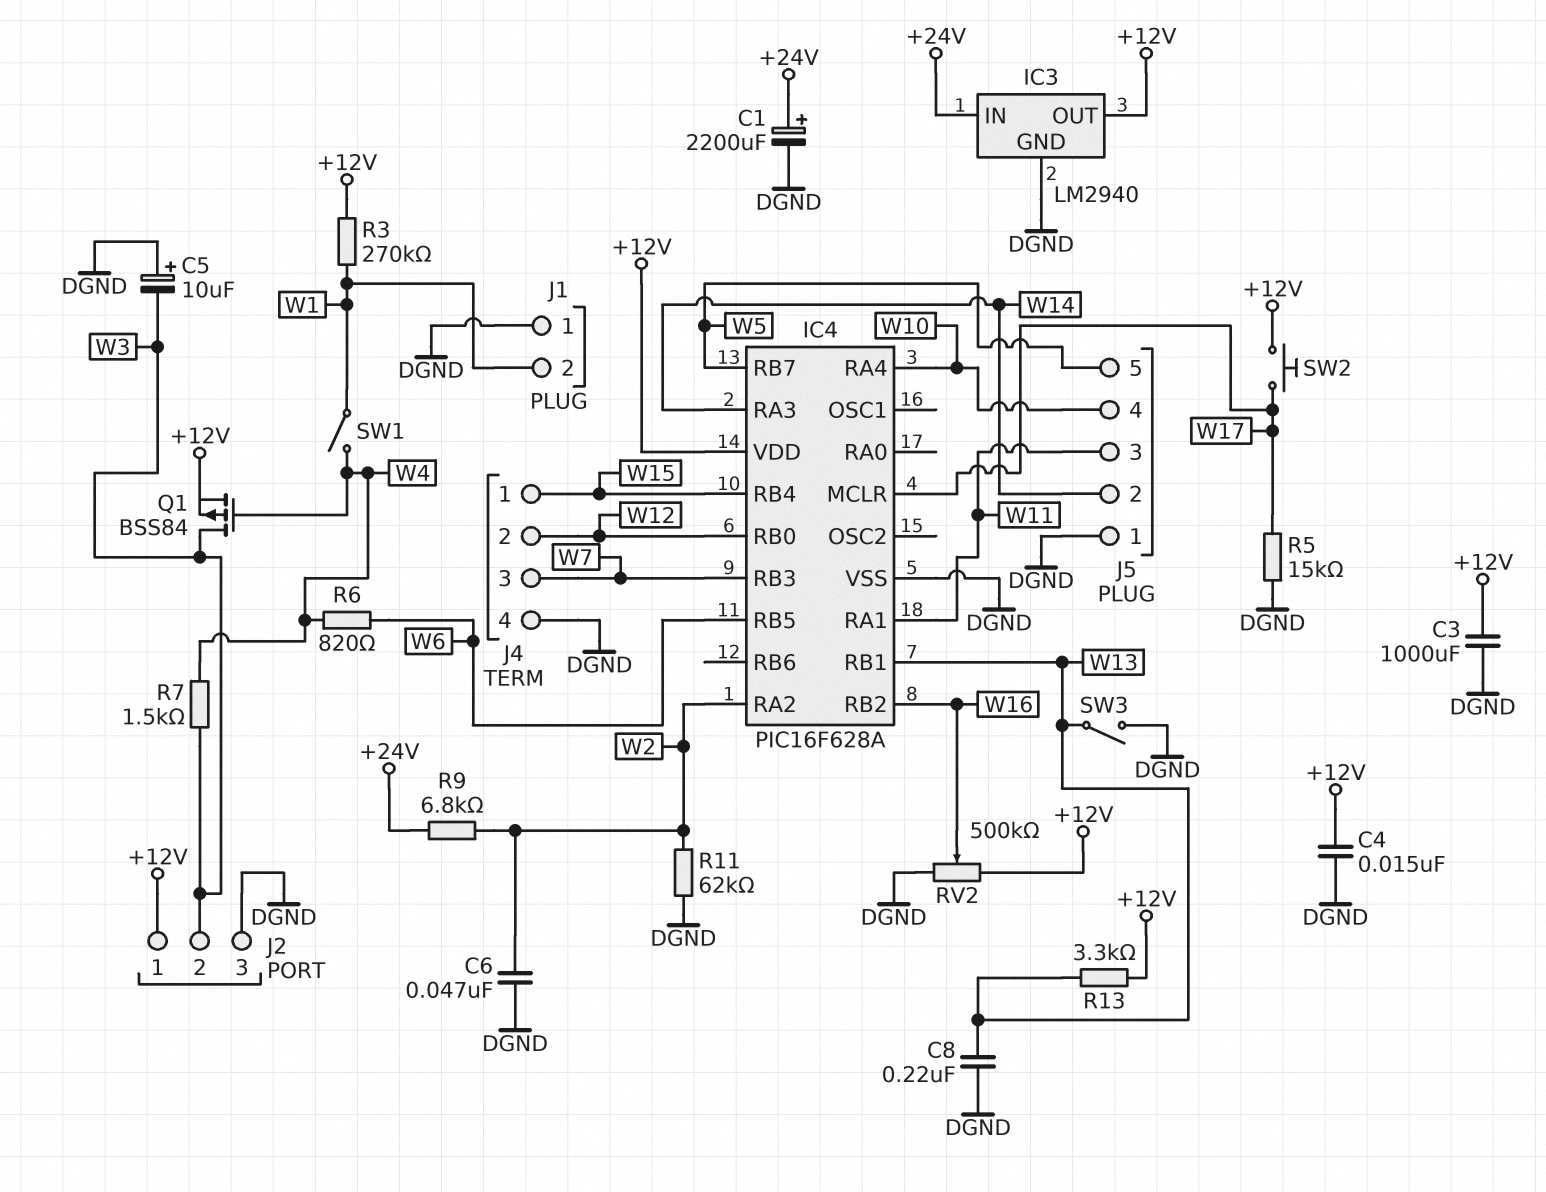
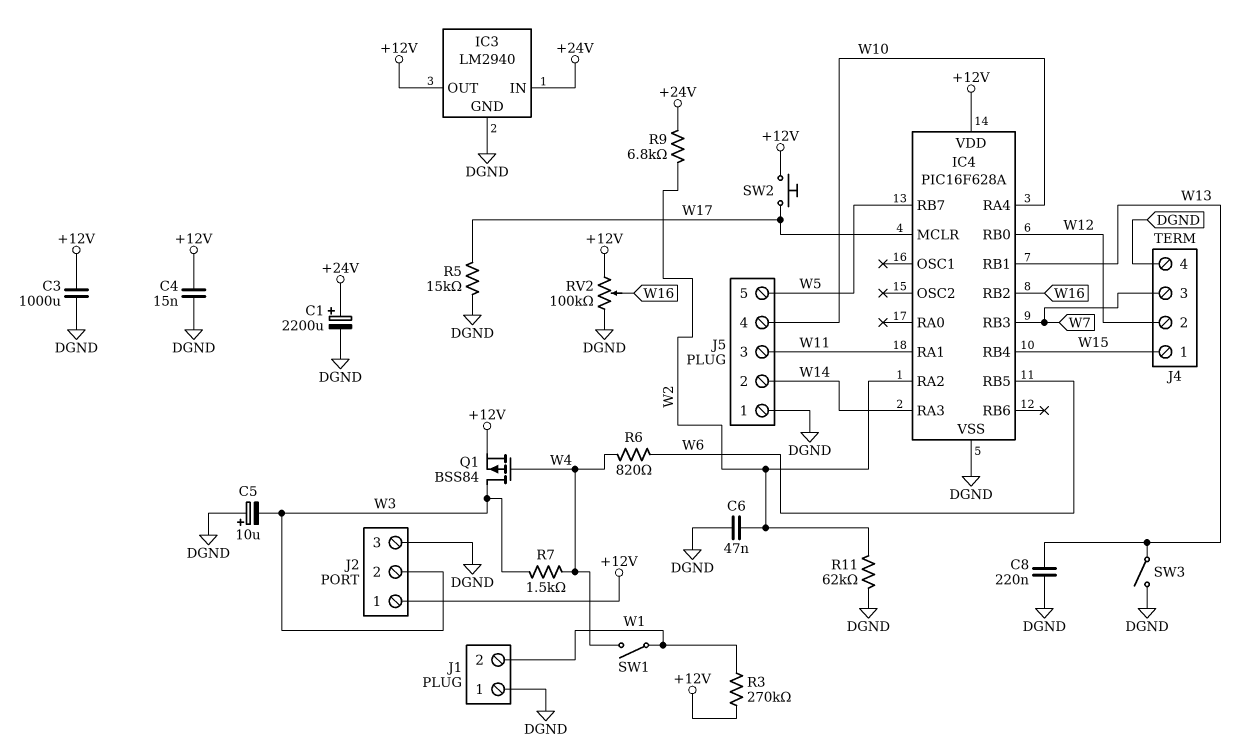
R13: 3.3k (+12V, W13) -> none
RV2: 500k (+12V, DGND, wiper W16) -> 100k (+12V, DGND, wiper W16)

